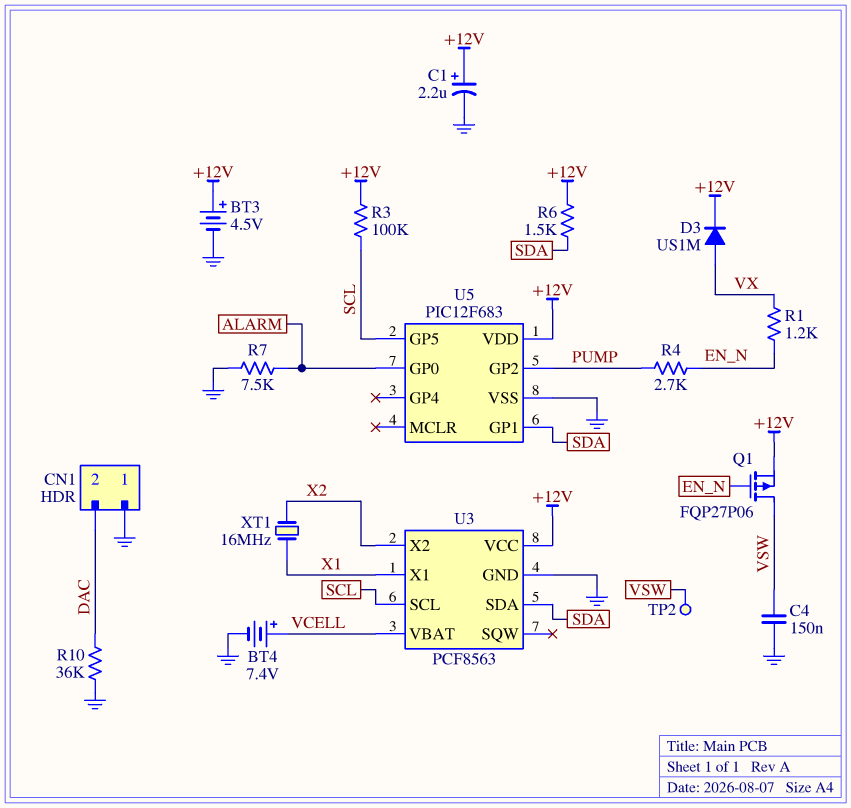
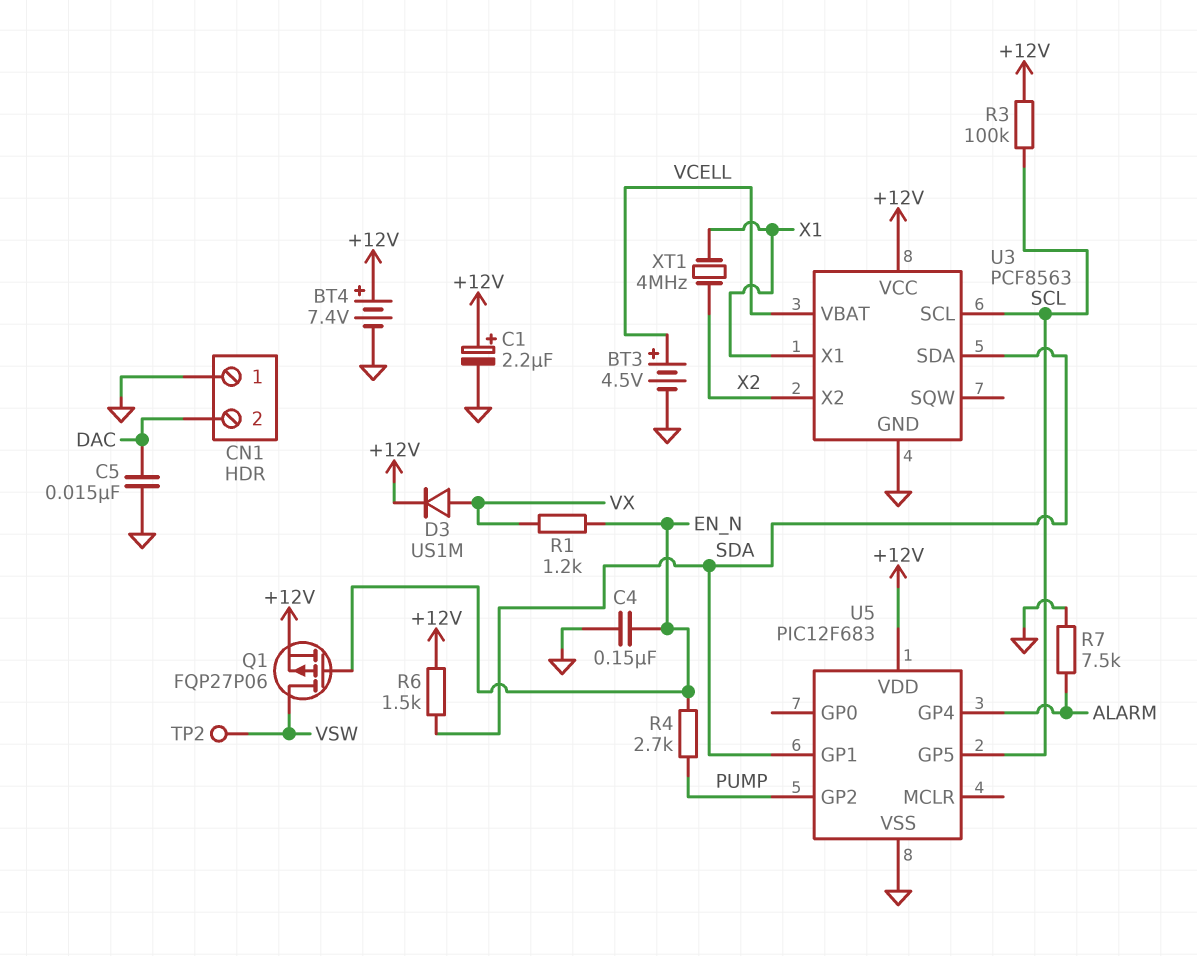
BT3: 4.5V (plus +12V, minus GND) -> 4.5V (plus VCELL, minus GND)
BT4: 7.4V (plus VCELL, minus GND) -> 7.4V (plus +12V, minus GND)
C4: 150nF (GND, VSW) -> 150nF (EN_N, GND)
C5: none -> 15nF (DAC, GND)
R10: 36k (DAC, GND) -> none
U5 pin GP0: ALARM -> none
U5 pin GP4: none -> ALARM
XT1: 16MHz (X1, X2) -> 4MHz (X1, X2)

